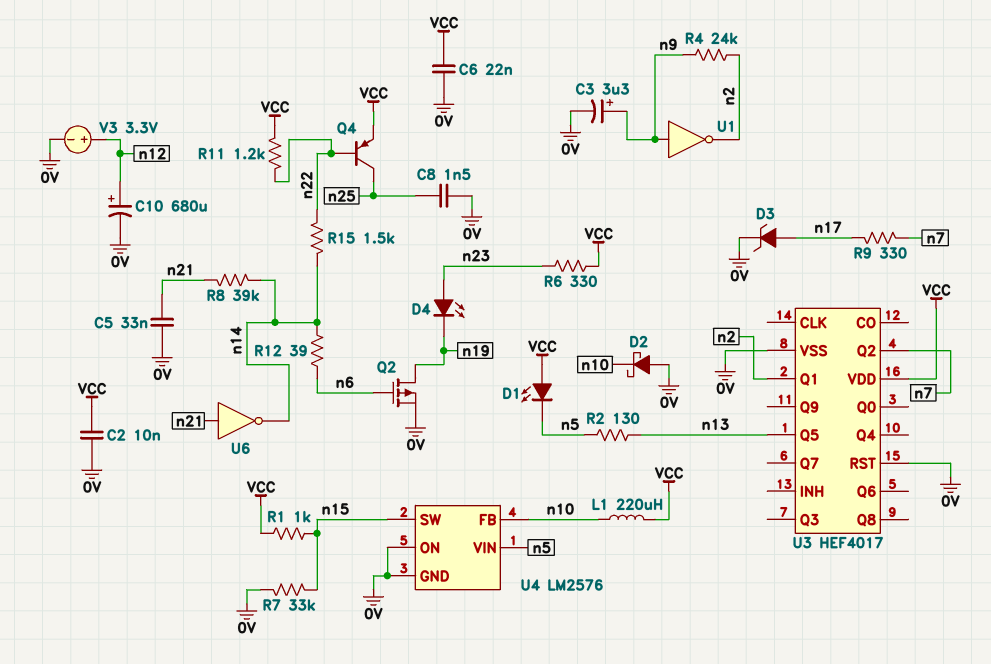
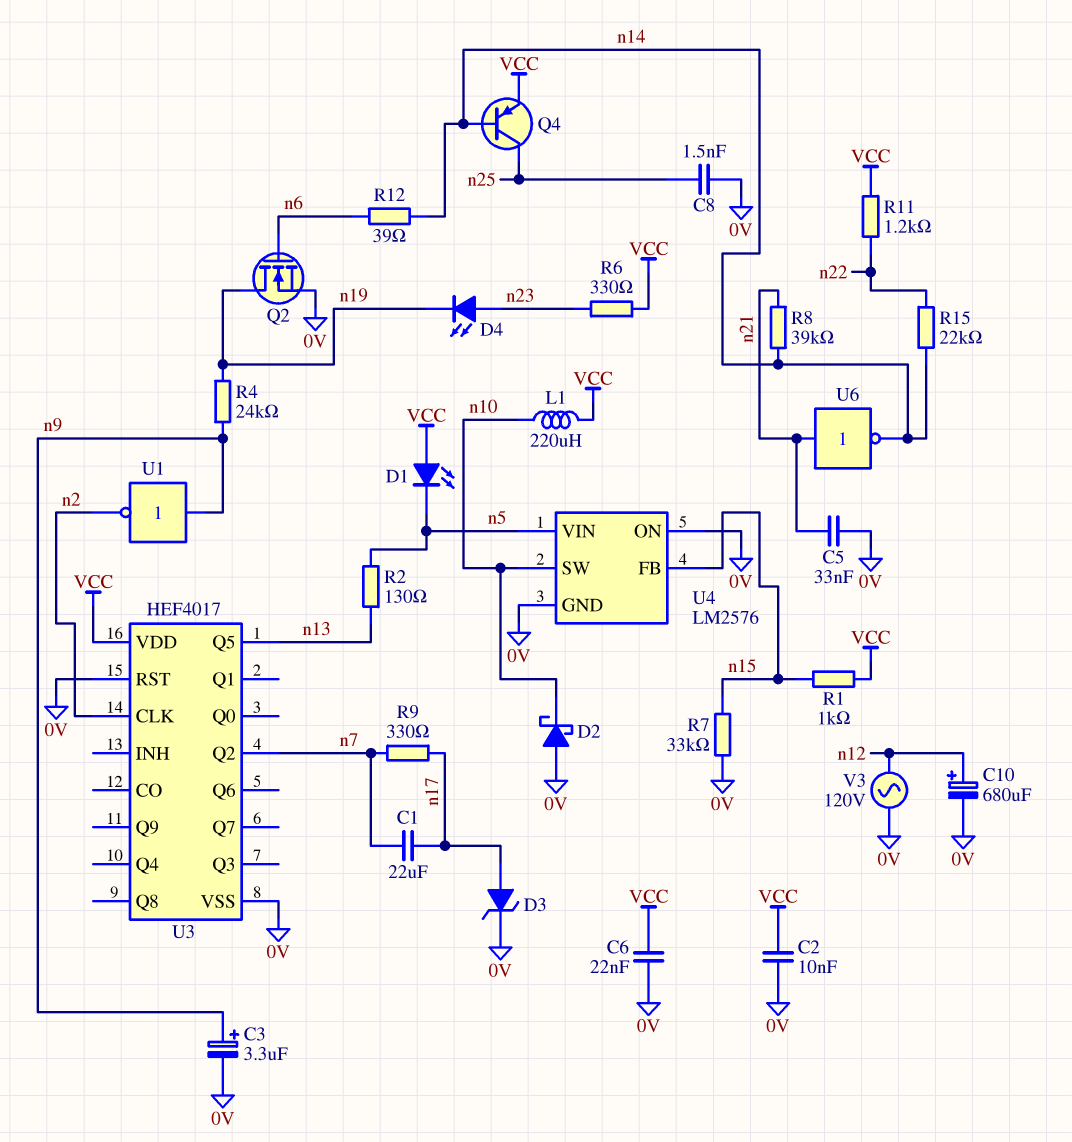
C1: none -> 22uF (n7, n17)
Q2: PMOS (G n6, D n19, S 0V) -> NMOS (G n6, D n19, S 0V)
Q4: PNP (B n22, C n25, E VCC) -> PNP (B n14, C n25, E VCC)
R4: 24k (n2, n9) -> 24k (n9, n19)
R15: 1.5k (n14, n22) -> 22k (n14, n22)
U3 pin CLK: none -> n2
U3 pin Q1: n2 -> none
U4 pin FB: n10 -> n15
U4 pin SW: n15 -> n10
V3: 3.3V (plus n12, minus 0V) -> AC 120V (0V, n12)

